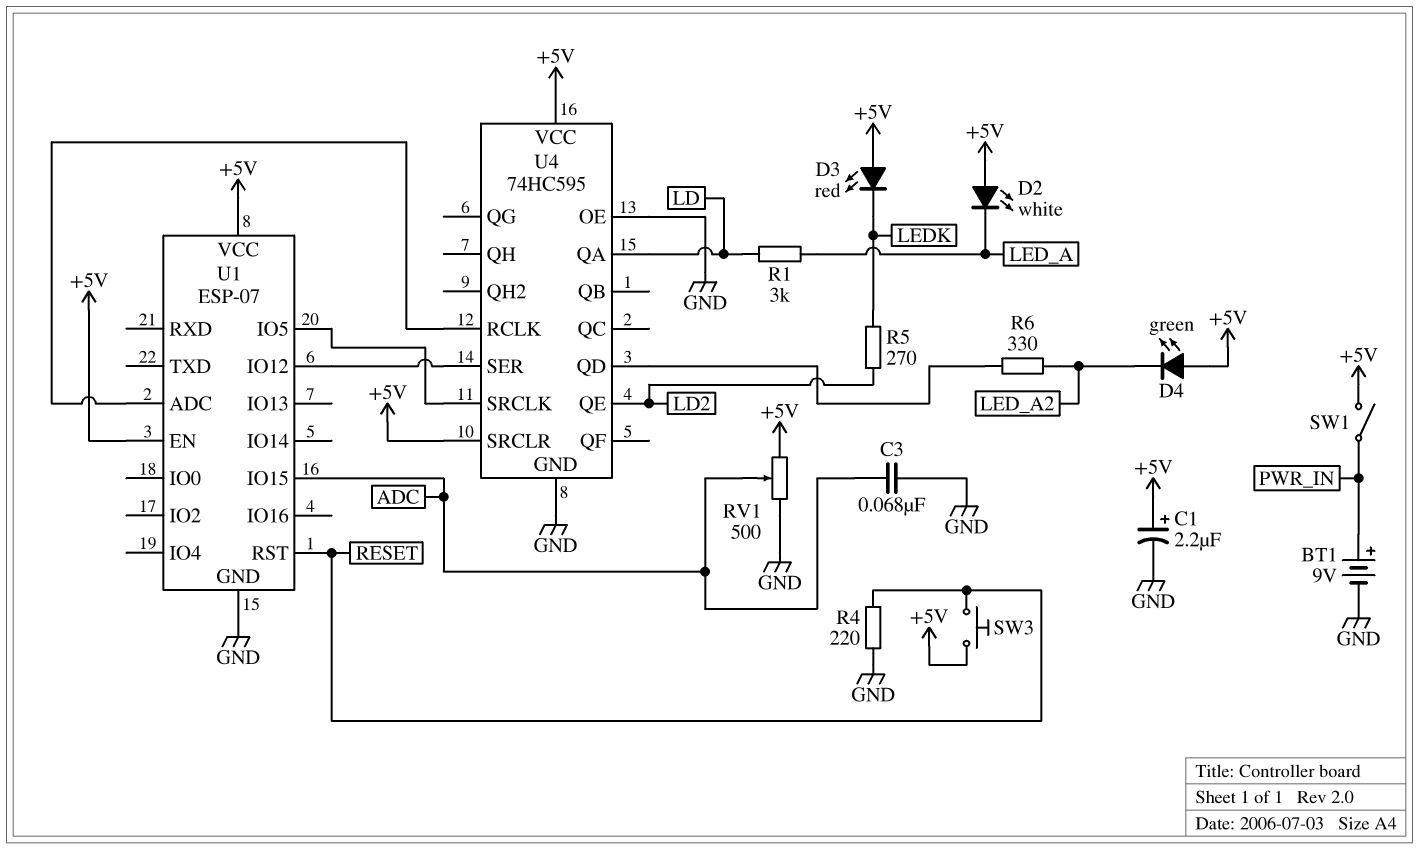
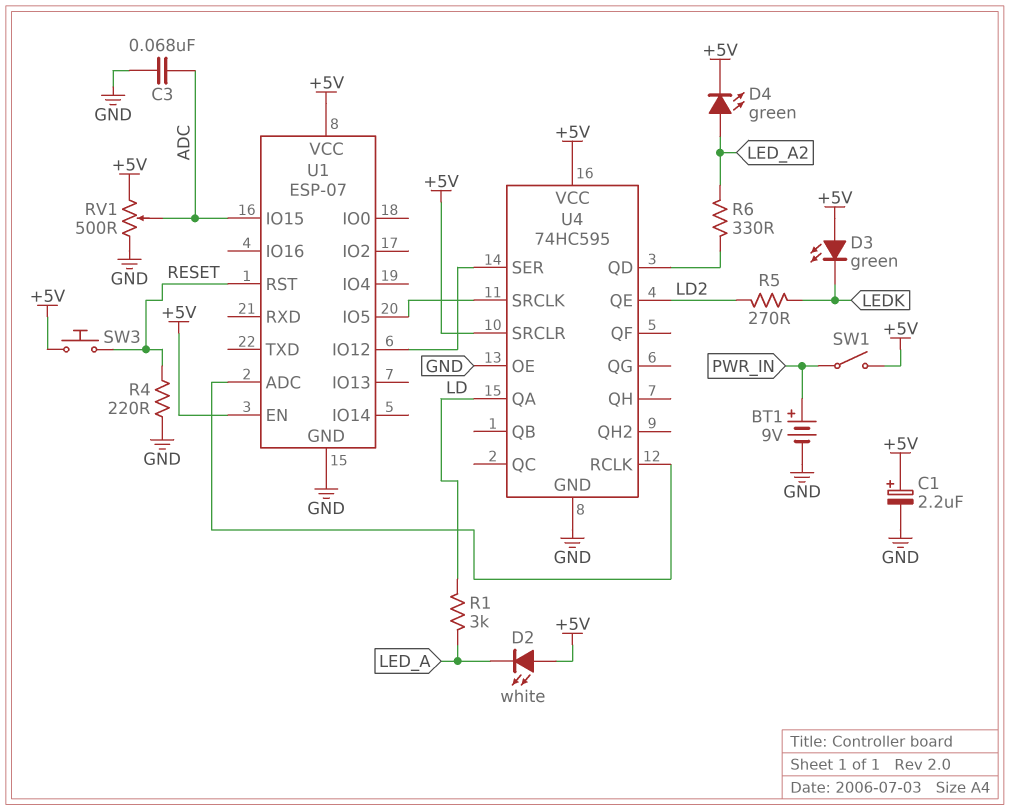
D3: LED red (A +5V, K LEDK) -> LED green (A +5V, K LEDK)
D4: LED green (A +5V, K LED_A2) -> LED green (A LED_A2, K +5V)

